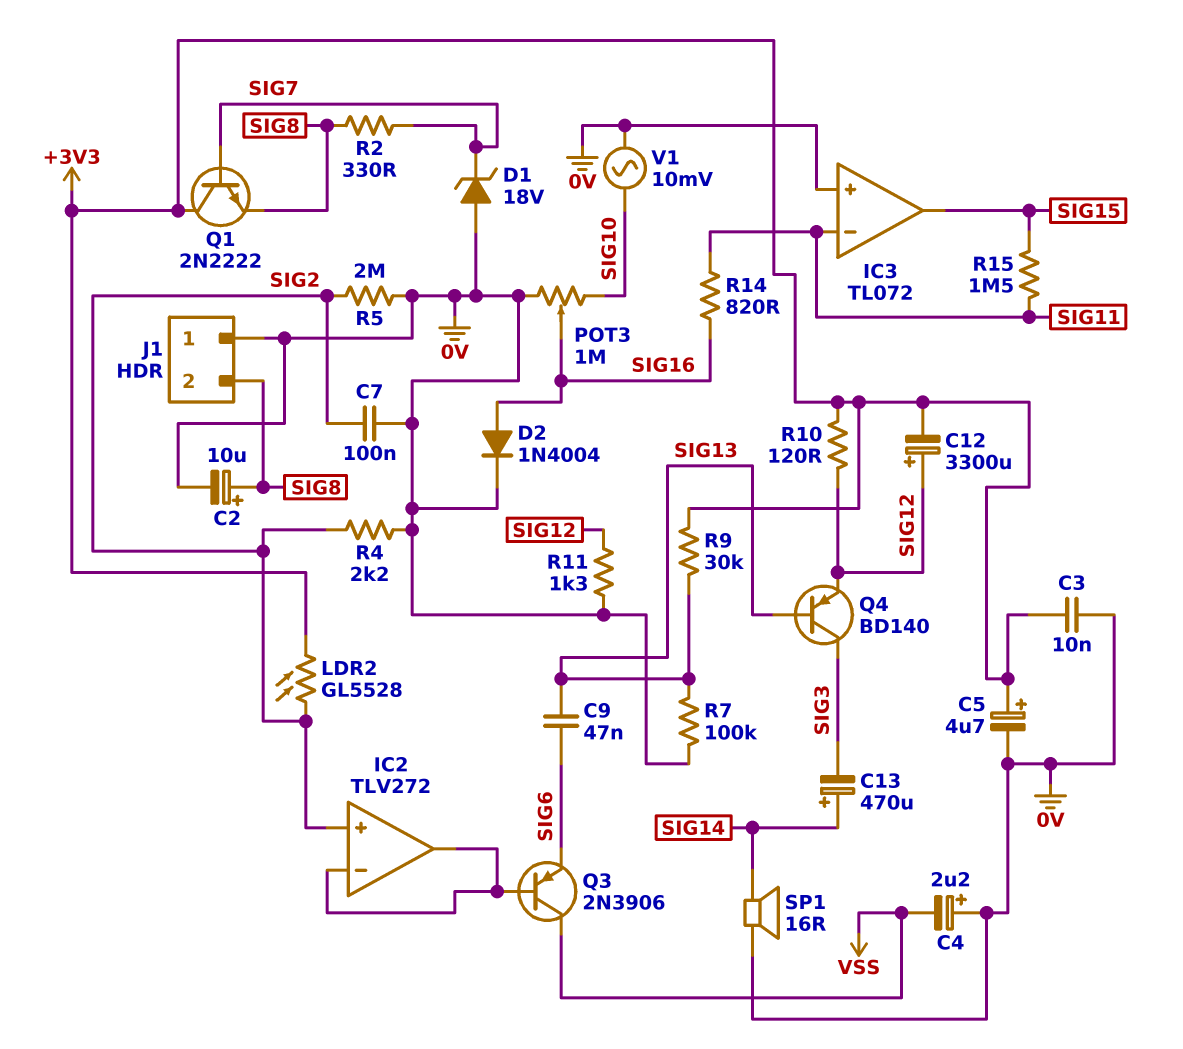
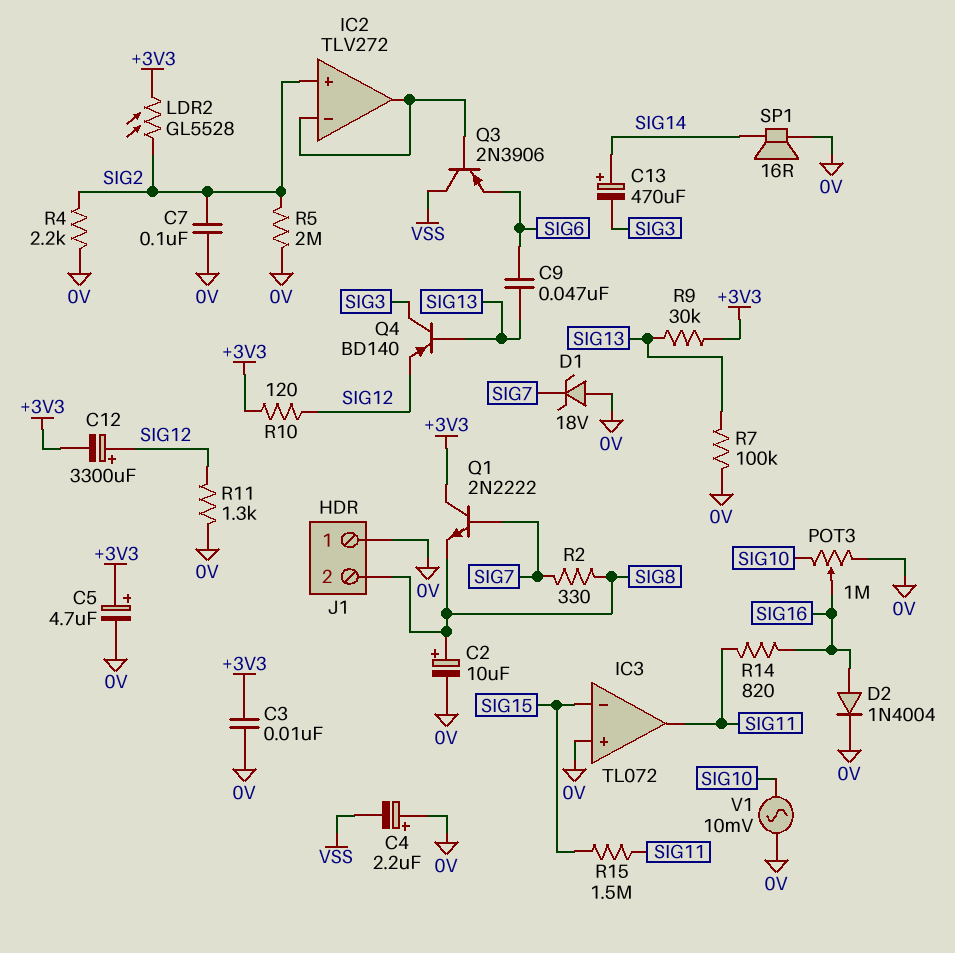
IC3 pin in-: SIG11 -> SIG15
IC3 pin out: SIG15 -> SIG11

